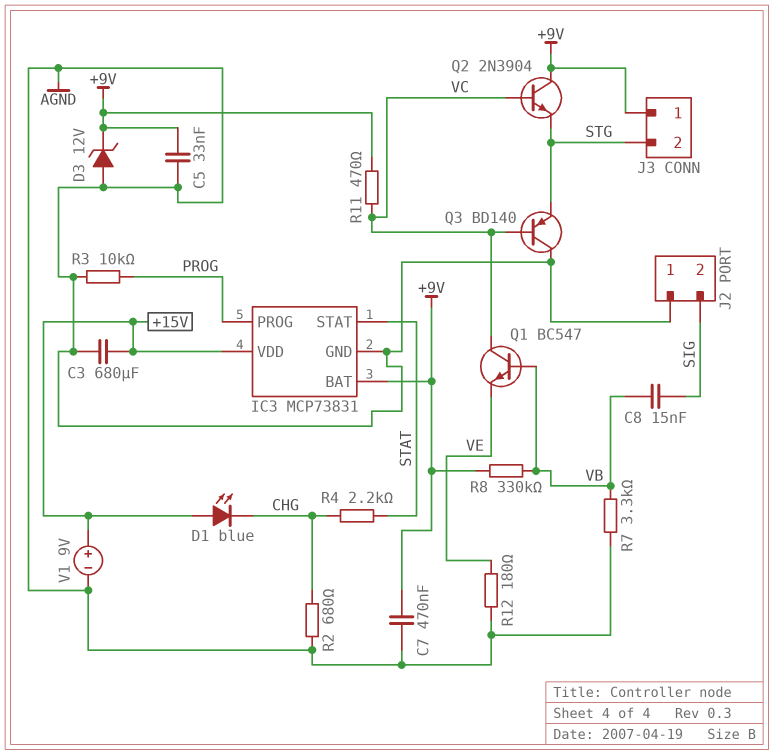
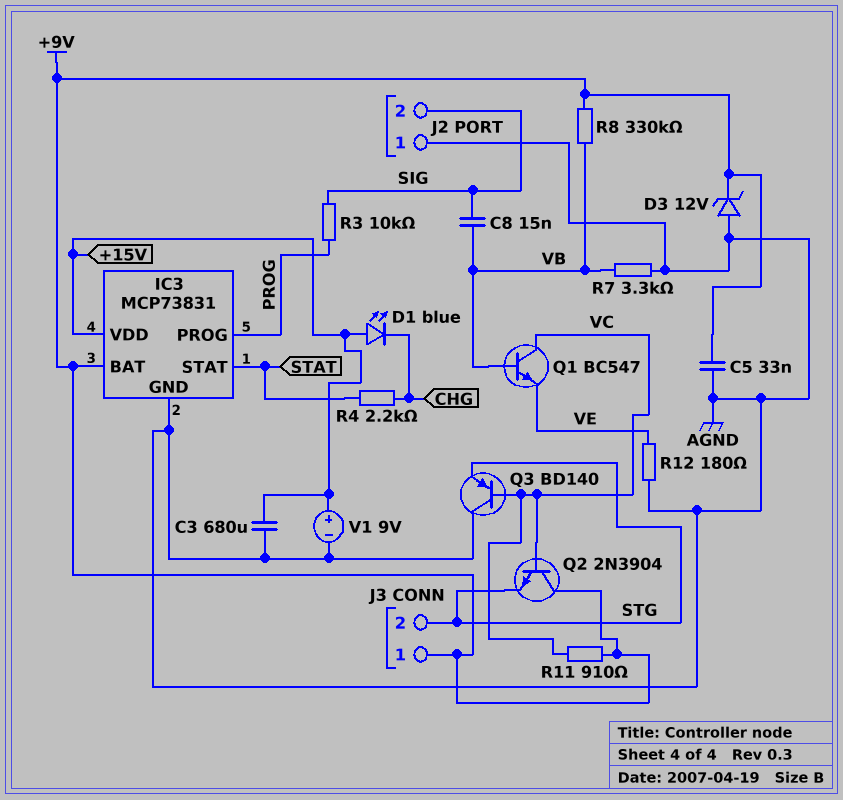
C7: 470nF (+9V, AGND) -> none
R2: 680 (AGND, CHG) -> none
R3: 10k (AGND, PROG) -> 10k (PROG, SIG)
R11: 470 (+9V, VC) -> 910 (+9V, VC)

